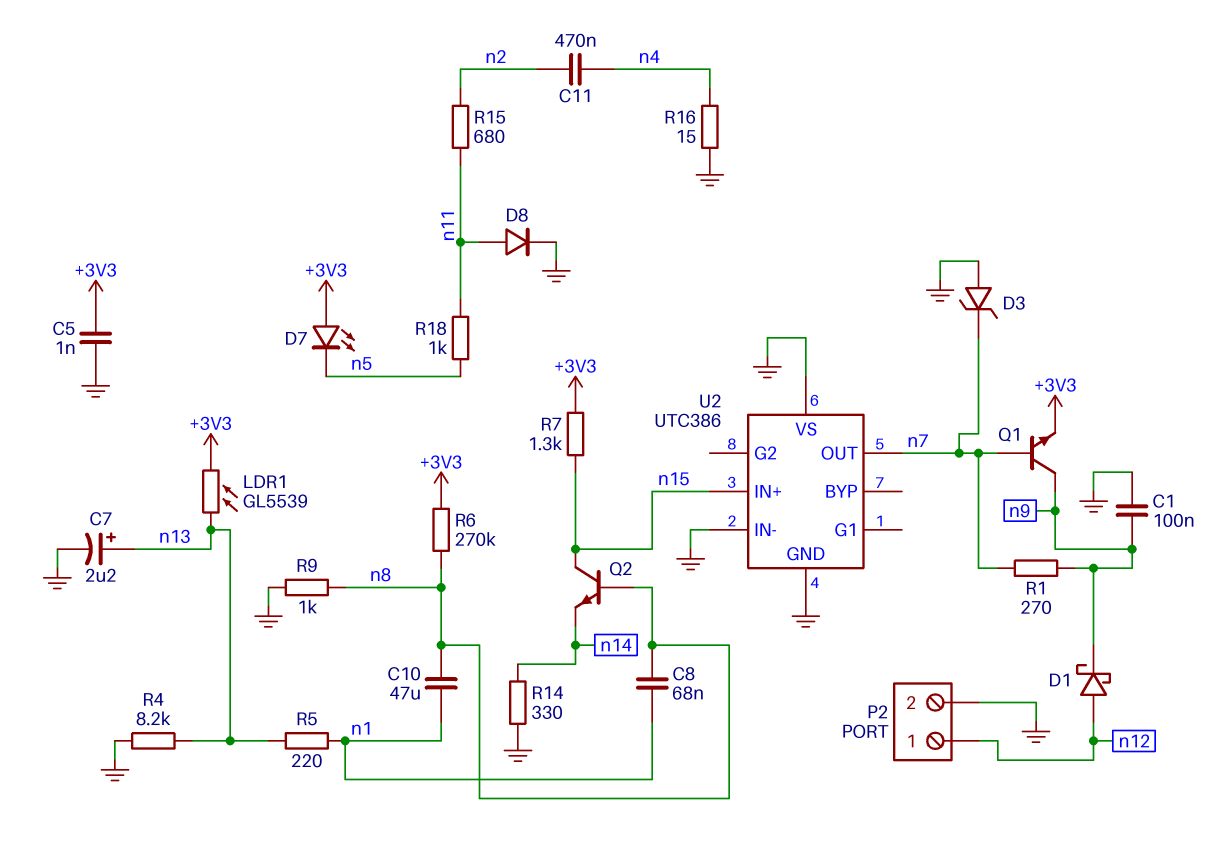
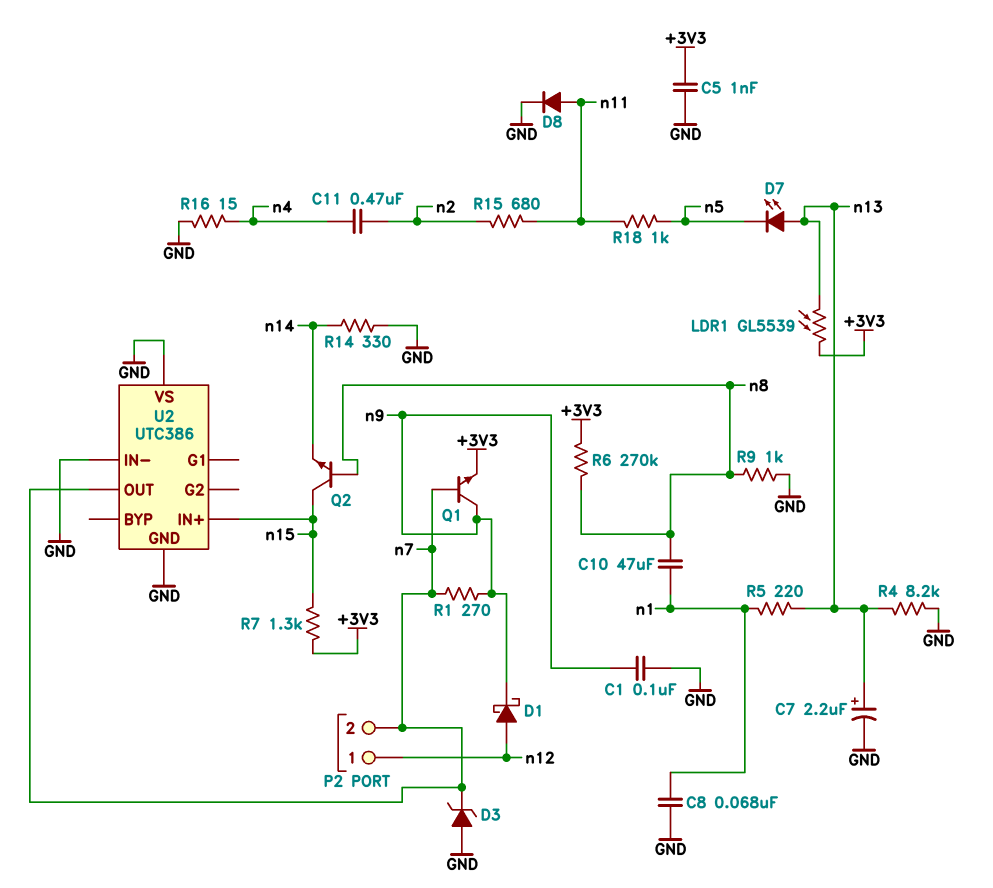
C8: 68nF (n1, n8) -> 68nF (GND, n1)
D7: LED (A +3V3, K n5) -> LED (A n13, K n5)
P2 pin 2: GND -> n7

